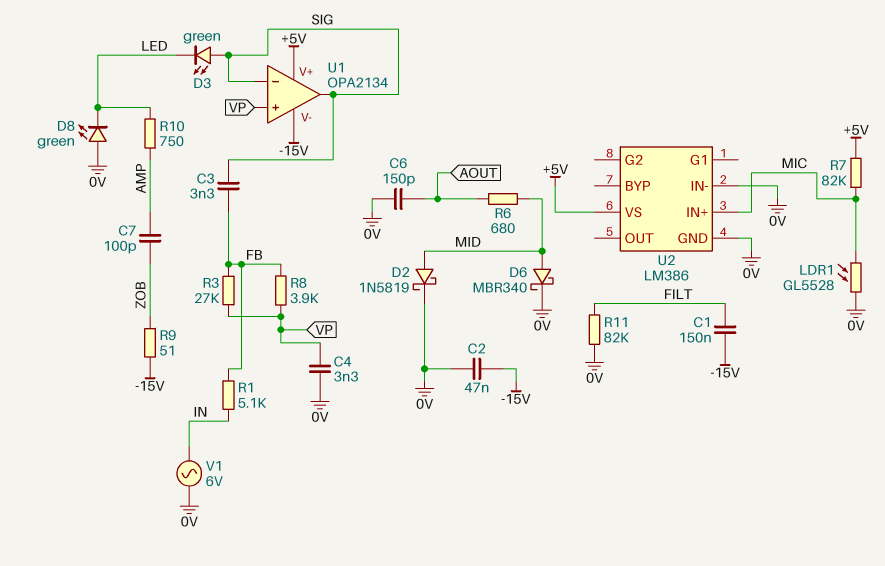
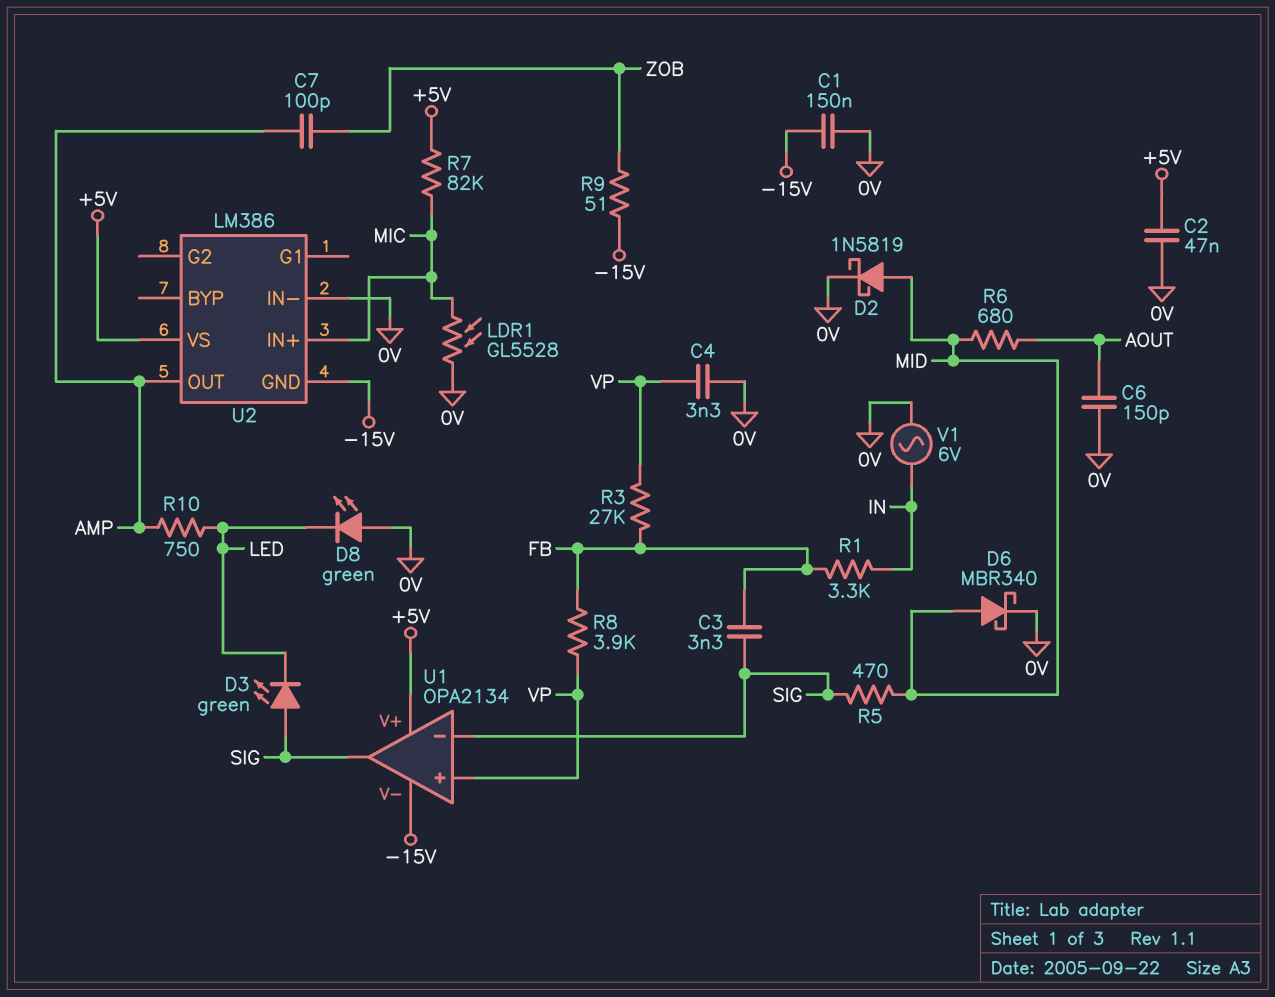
C1: 150nF (-15V, FILT) -> 150nF (-15V, 0V)
C2: 47nF (-15V, 0V) -> 47nF (+5V, 0V)
R1: 5.1k (FB, IN) -> 3.3k (FB, IN)
R5: none -> 470 (MID, SIG)
R11: 82k (0V, FILT) -> none
U2 pin GND: 0V -> -15V
U2 pin OUT: none -> AMP

